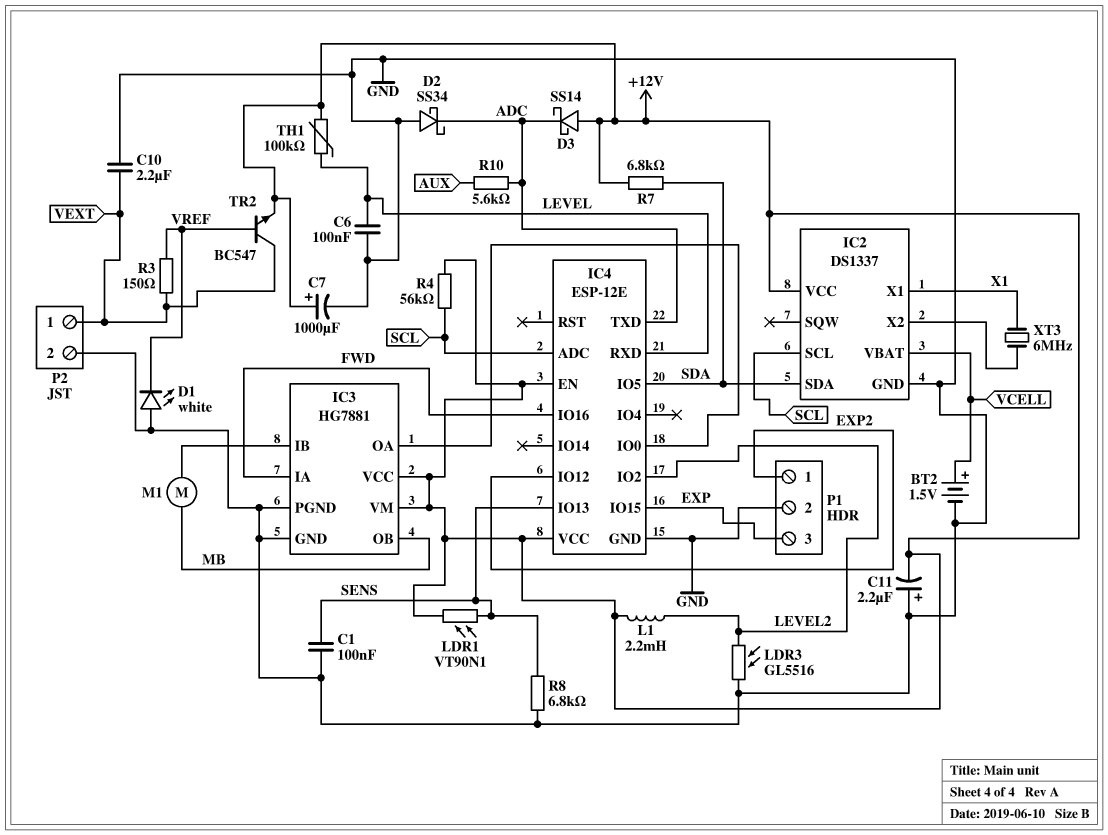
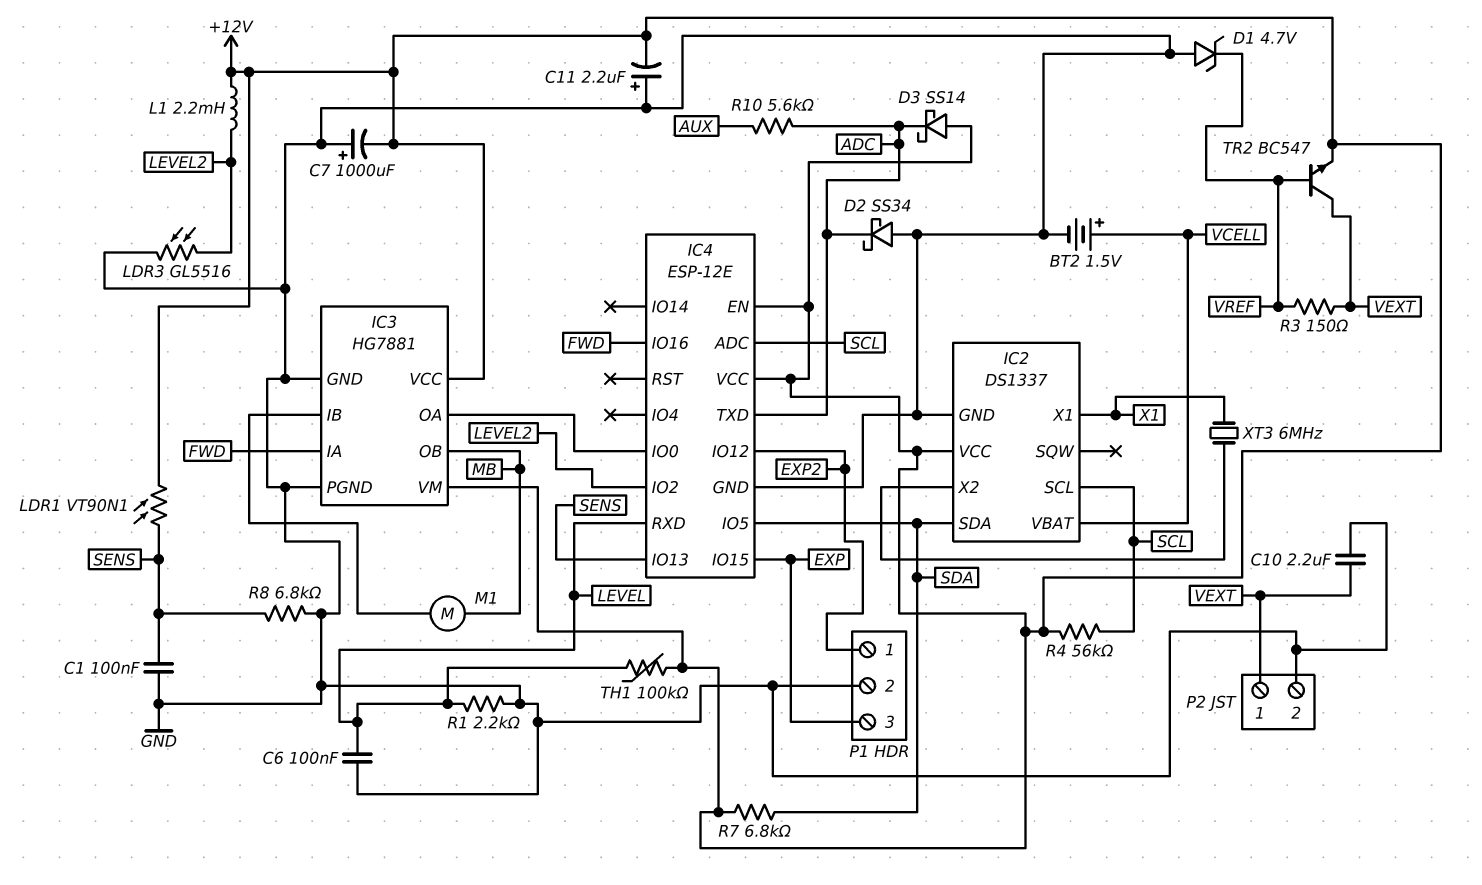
C7: 1000uF (plus +12V, minus GND) -> 1000uF (plus GND, minus +12V)
D1: LED white (A GND, K VREF) -> zener 4.7V (A GND, K VREF)
R1: none -> 2.2k (GND, LEVEL)

